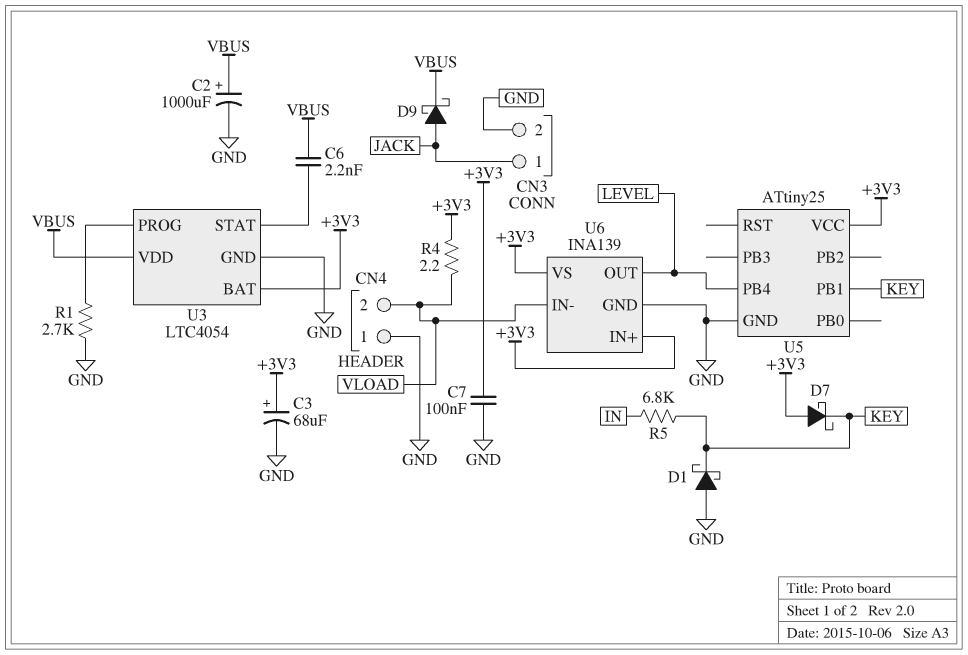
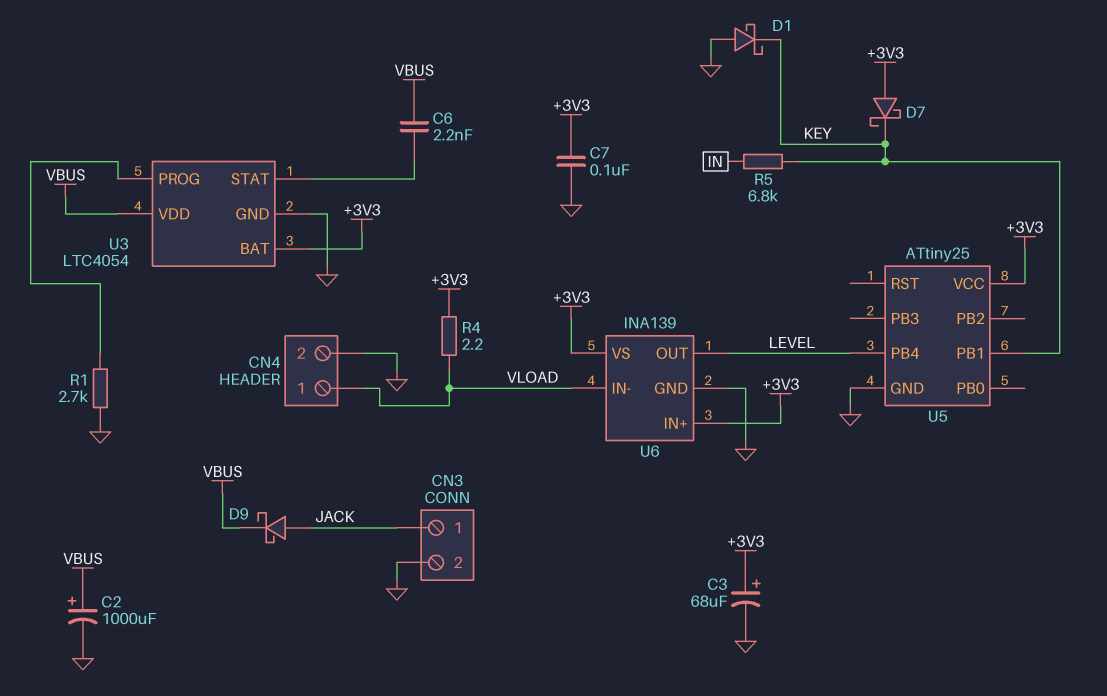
CN4 pin 1: GND -> VLOAD
CN4 pin 2: VLOAD -> GND

